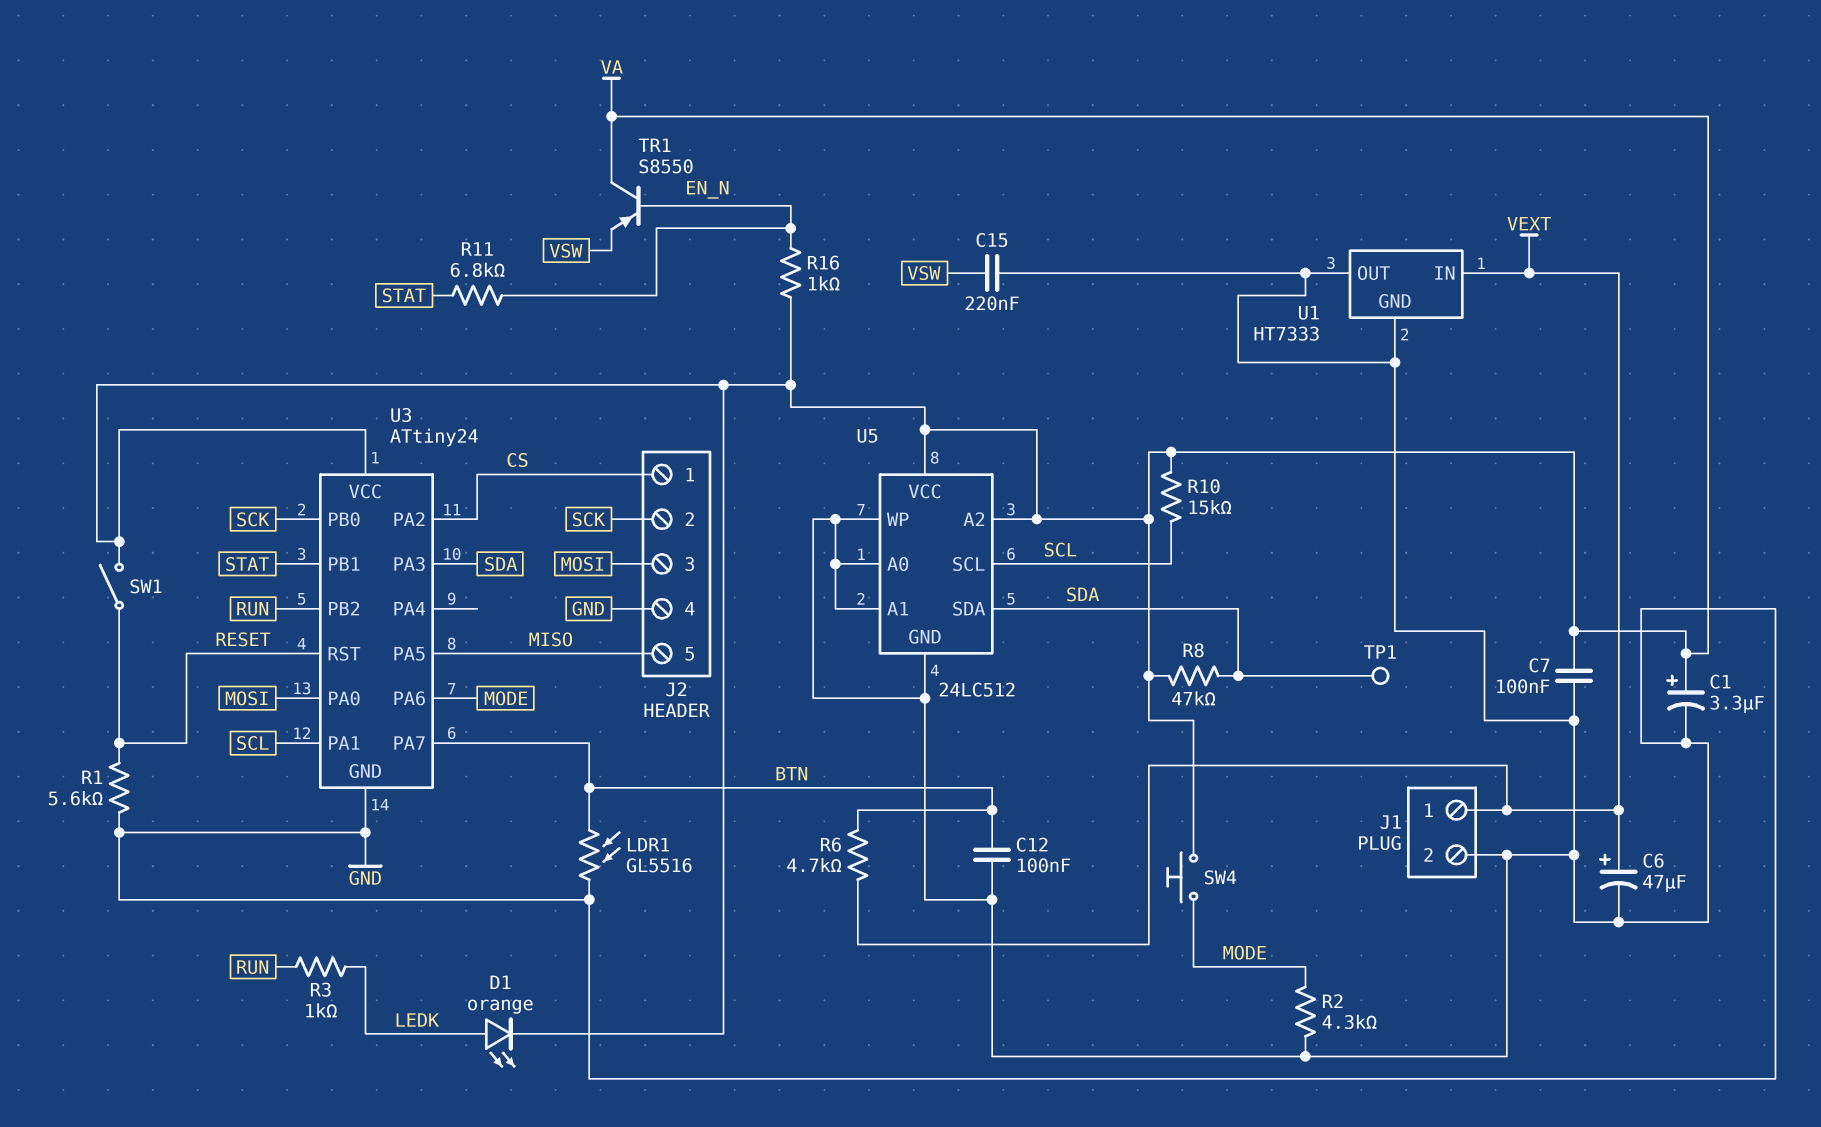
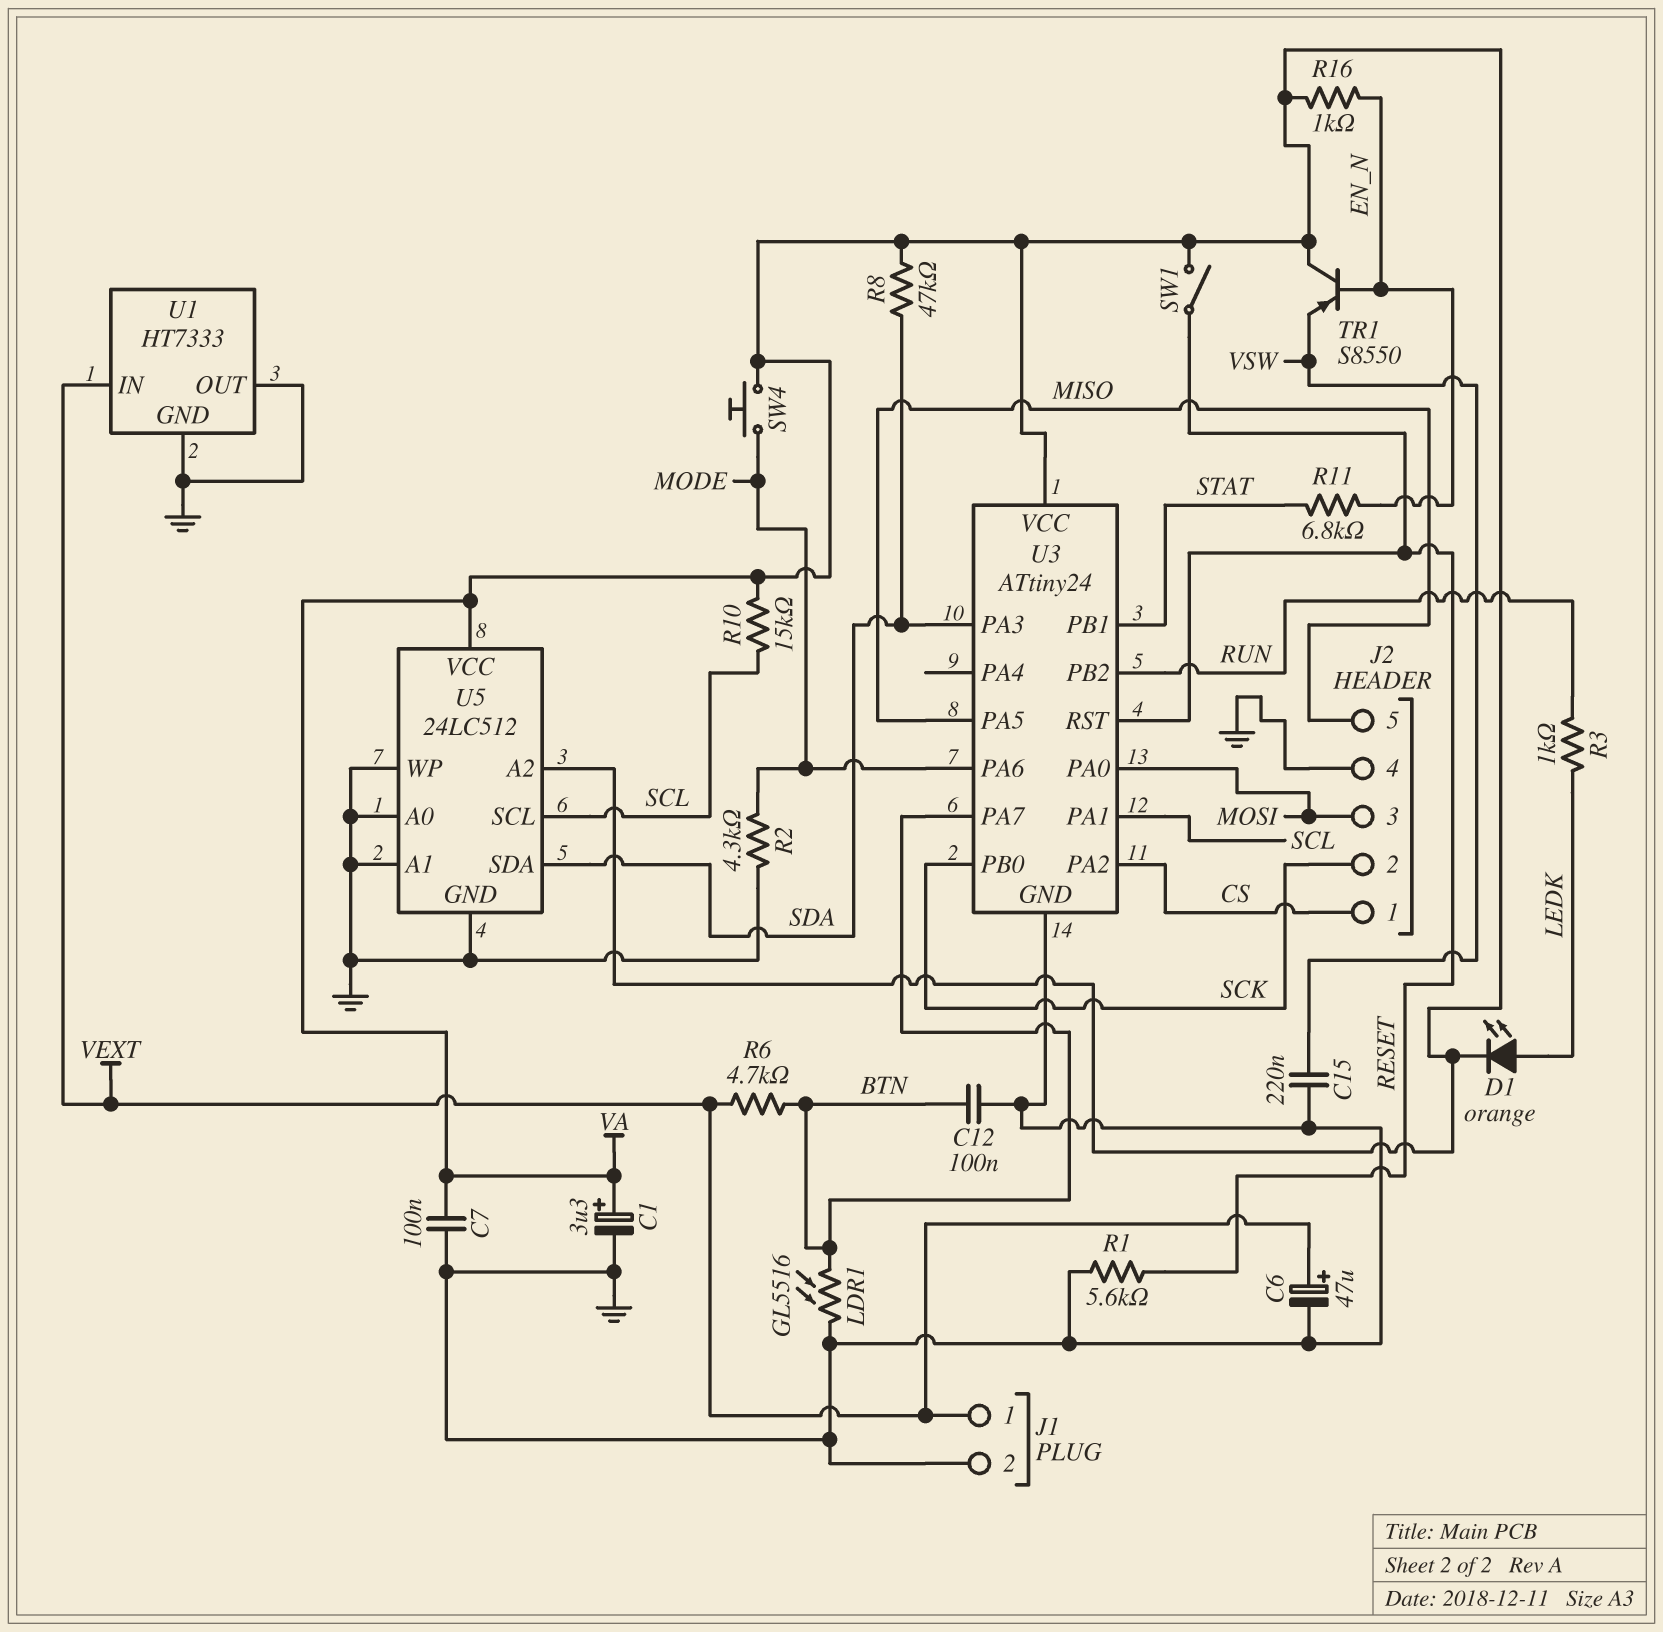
TP1: test point (SDA) -> none

